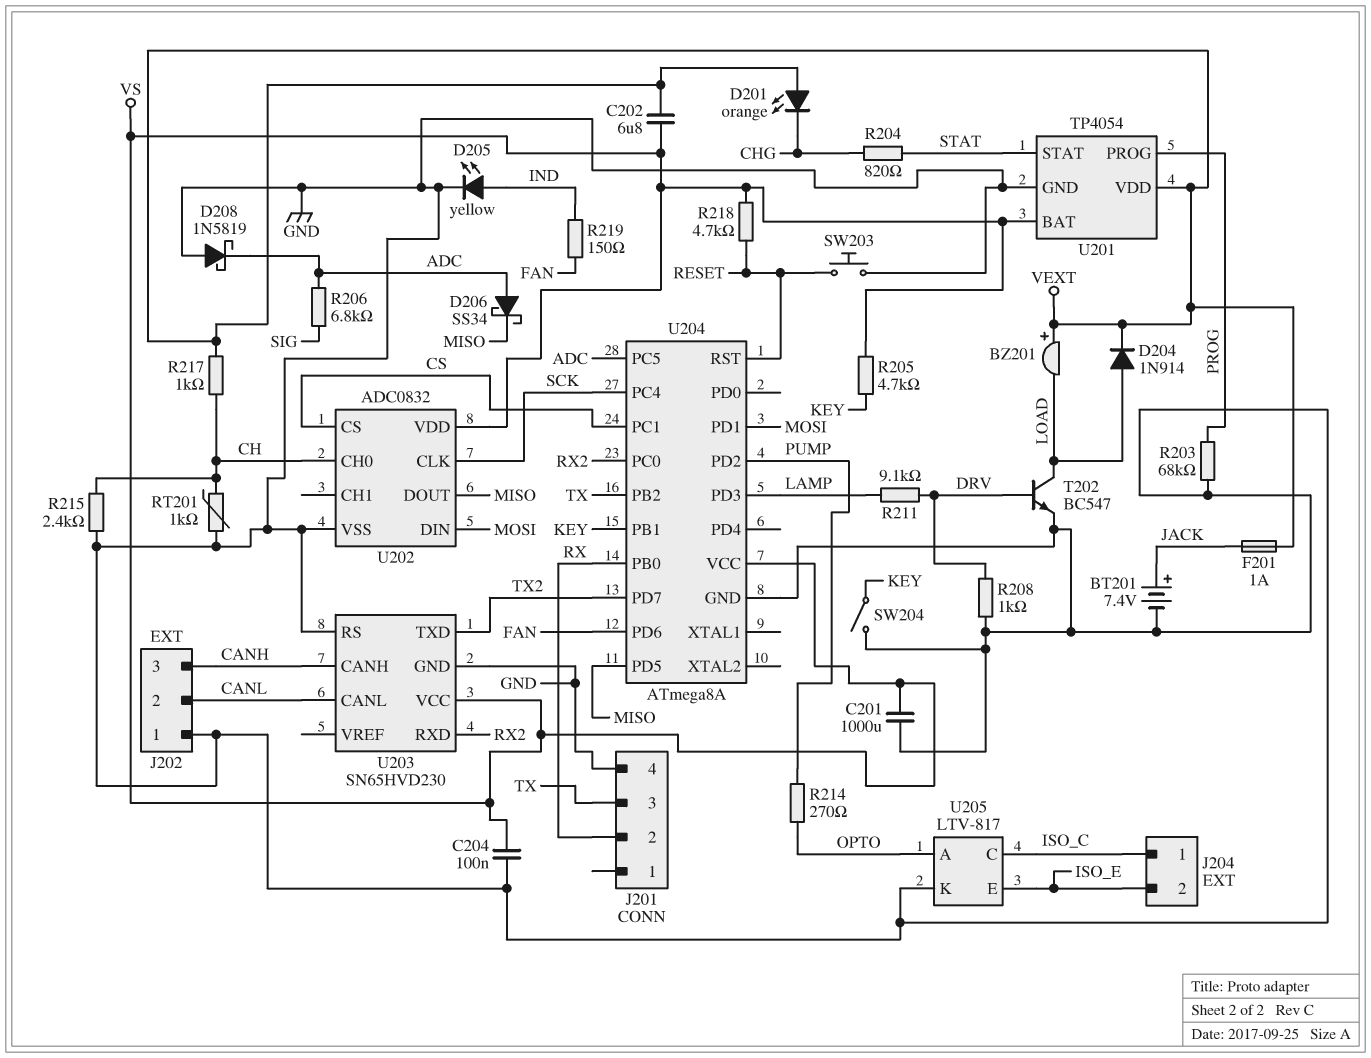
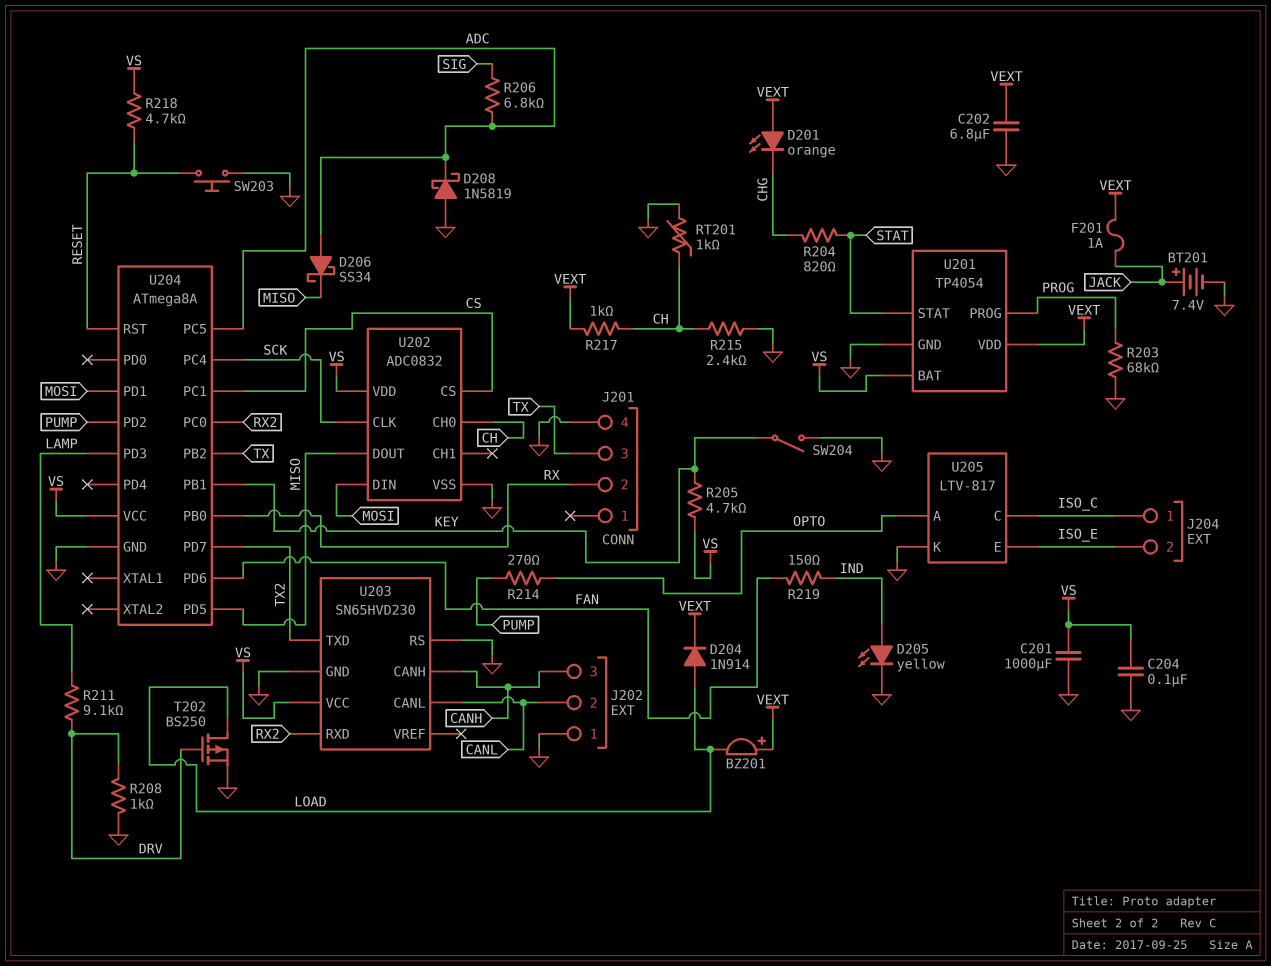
C202: 6.8uF (VEXT, VS) -> 6.8uF (GND, VEXT)
T202: NPN BC547 (B DRV, C LOAD, E GND) -> PMOS BS250 (G DRV, D LOAD, S GND)

